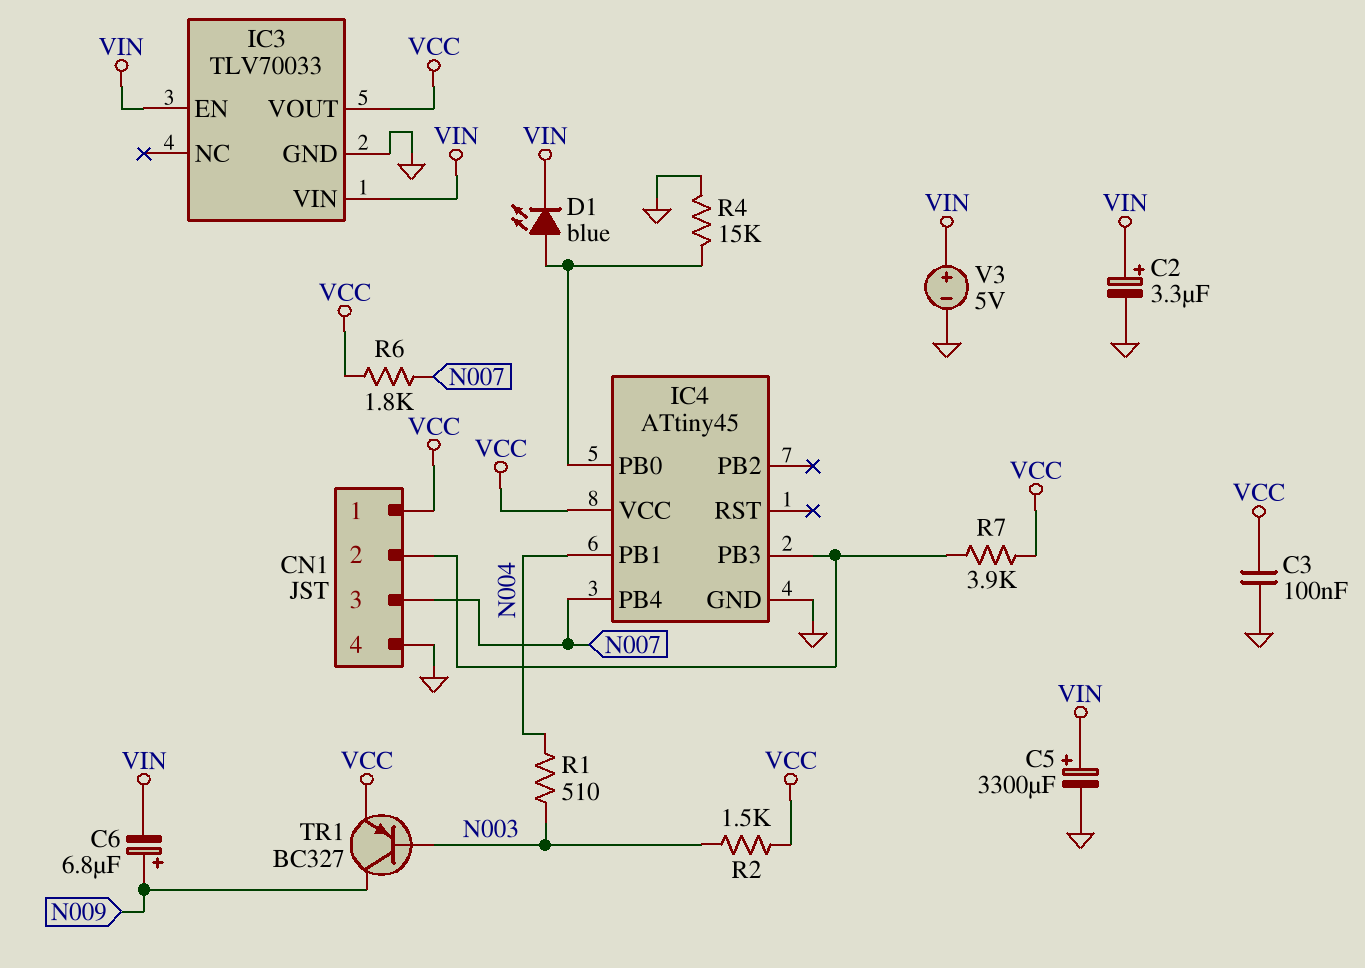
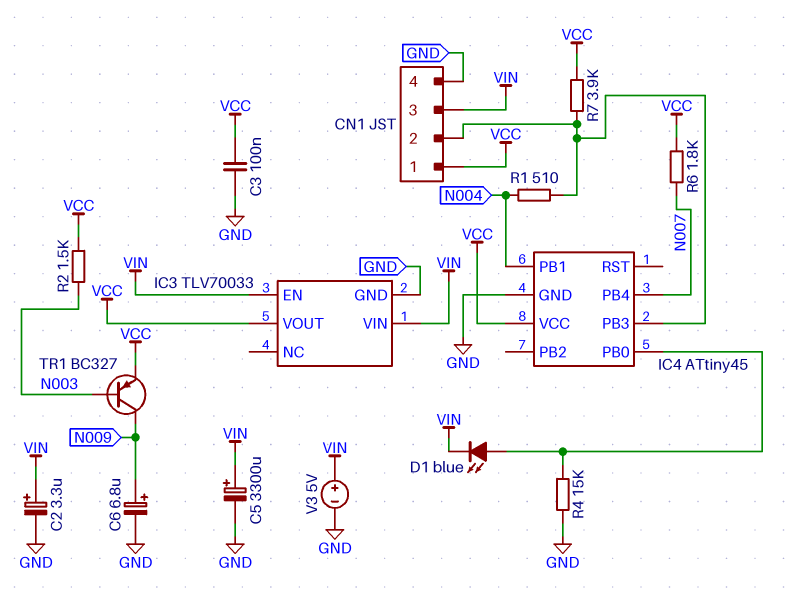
C6: 6.8uF (plus N009, minus VIN) -> 6.8uF (plus N009, minus GND)
CN1 pin 3: N007 -> VIN
R1: 510 (N003, N004) -> 510 (CN1/2, N004)

